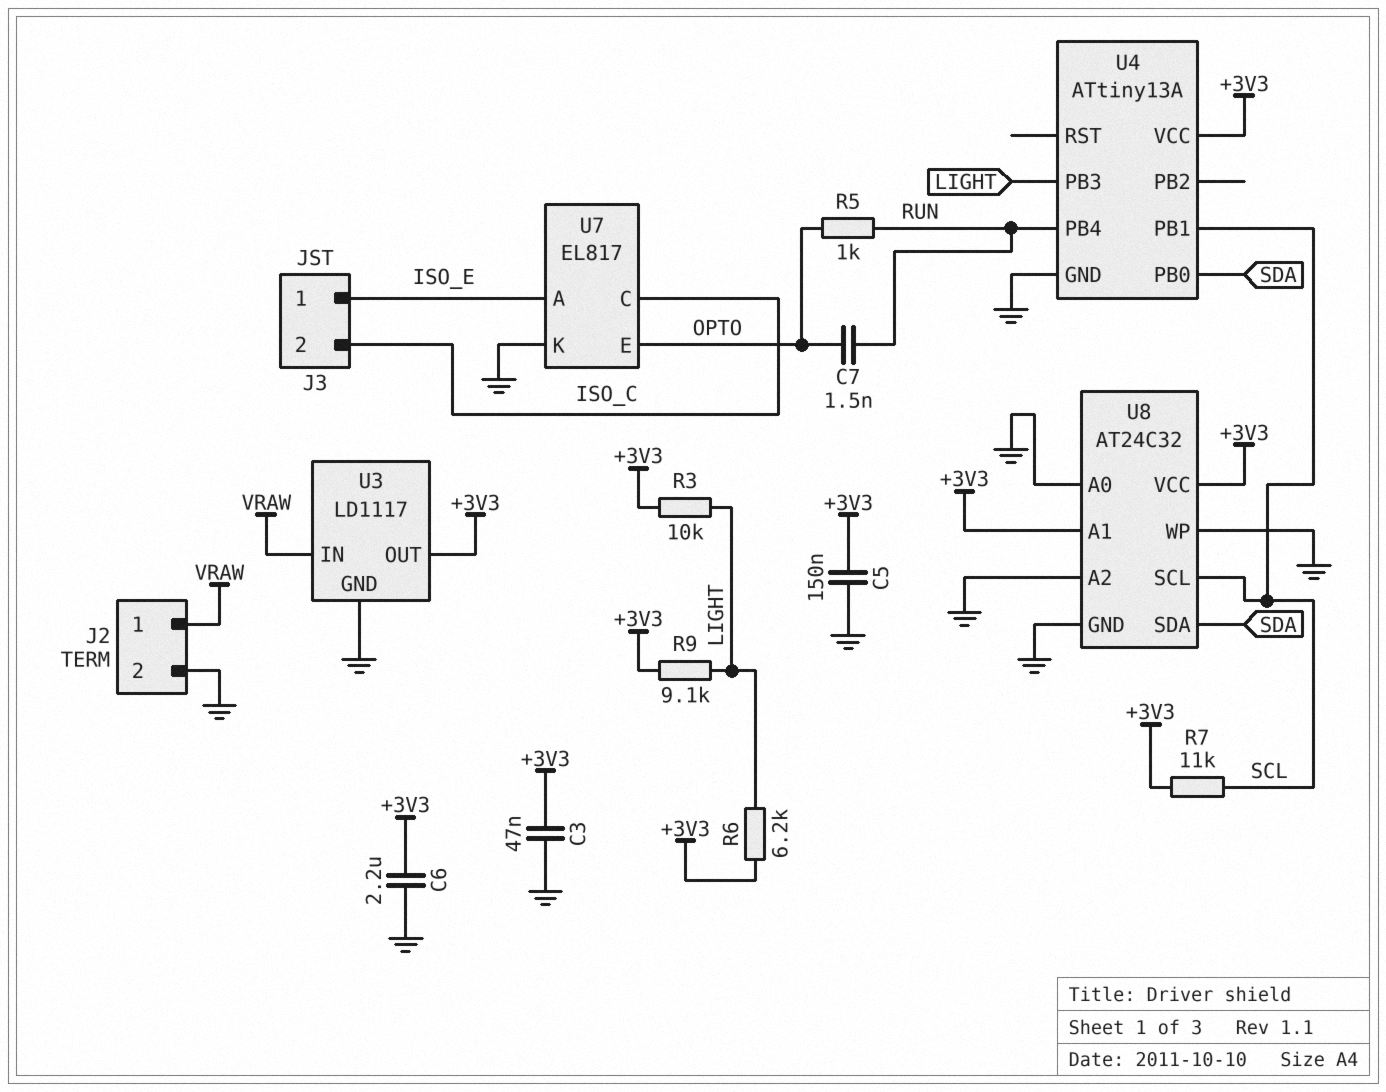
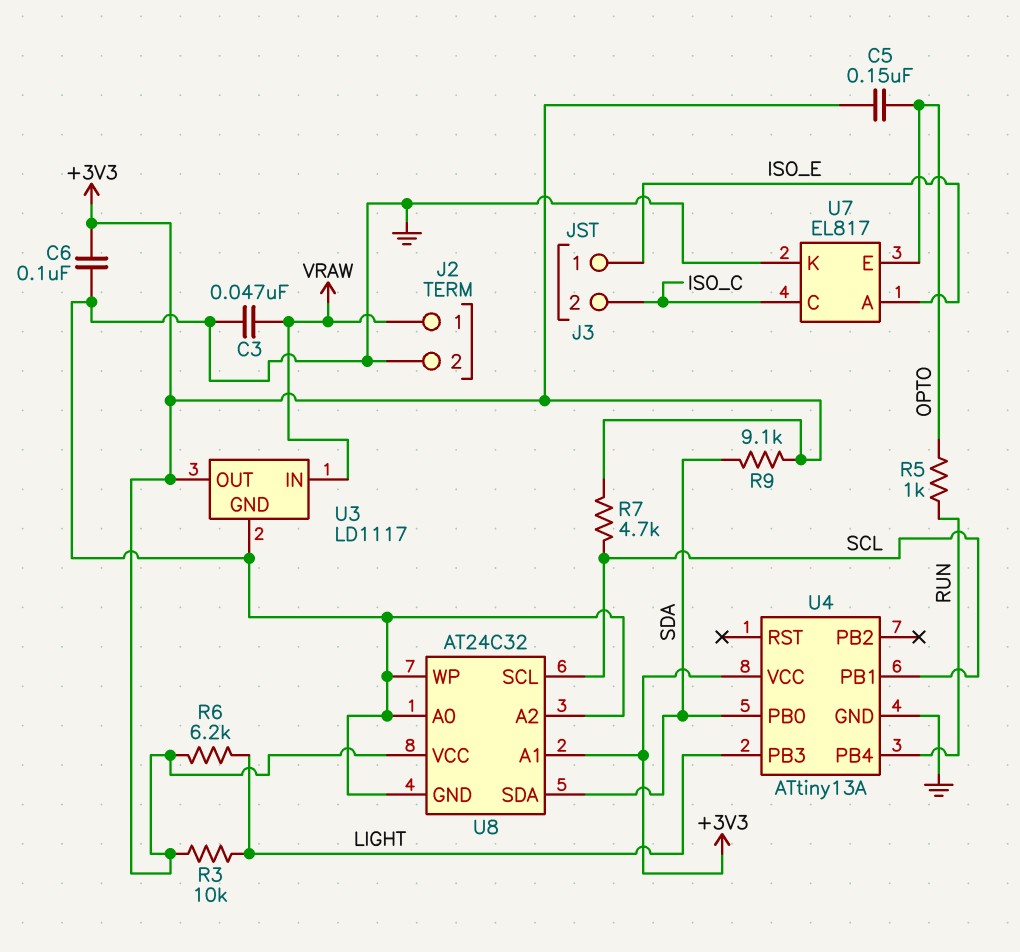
C3: 47nF (+3V3, GND) -> 47nF (GND, VRAW)
C5: 150nF (+3V3, GND) -> 150nF (+3V3, OPTO)
C6: 2.2uF (+3V3, GND) -> 100nF (+3V3, GND)
C7: 1.5nF (OPTO, RUN) -> none
R7: 11k (+3V3, SCL) -> 4.7k (+3V3, SCL)
R9: 9.1k (+3V3, LIGHT) -> 9.1k (+3V3, SDA)

